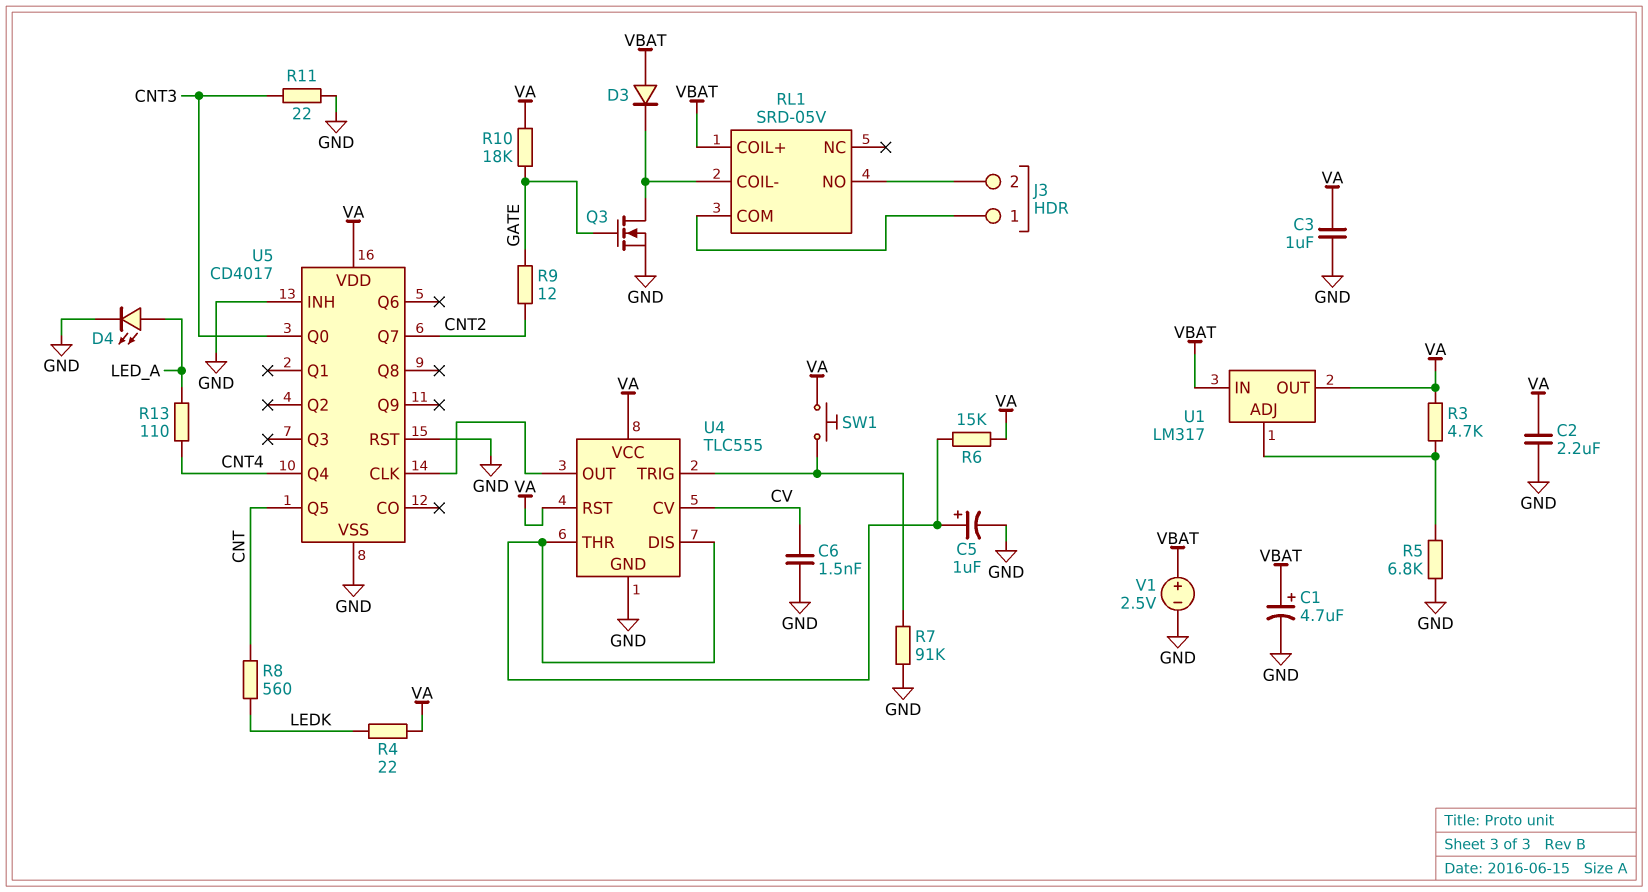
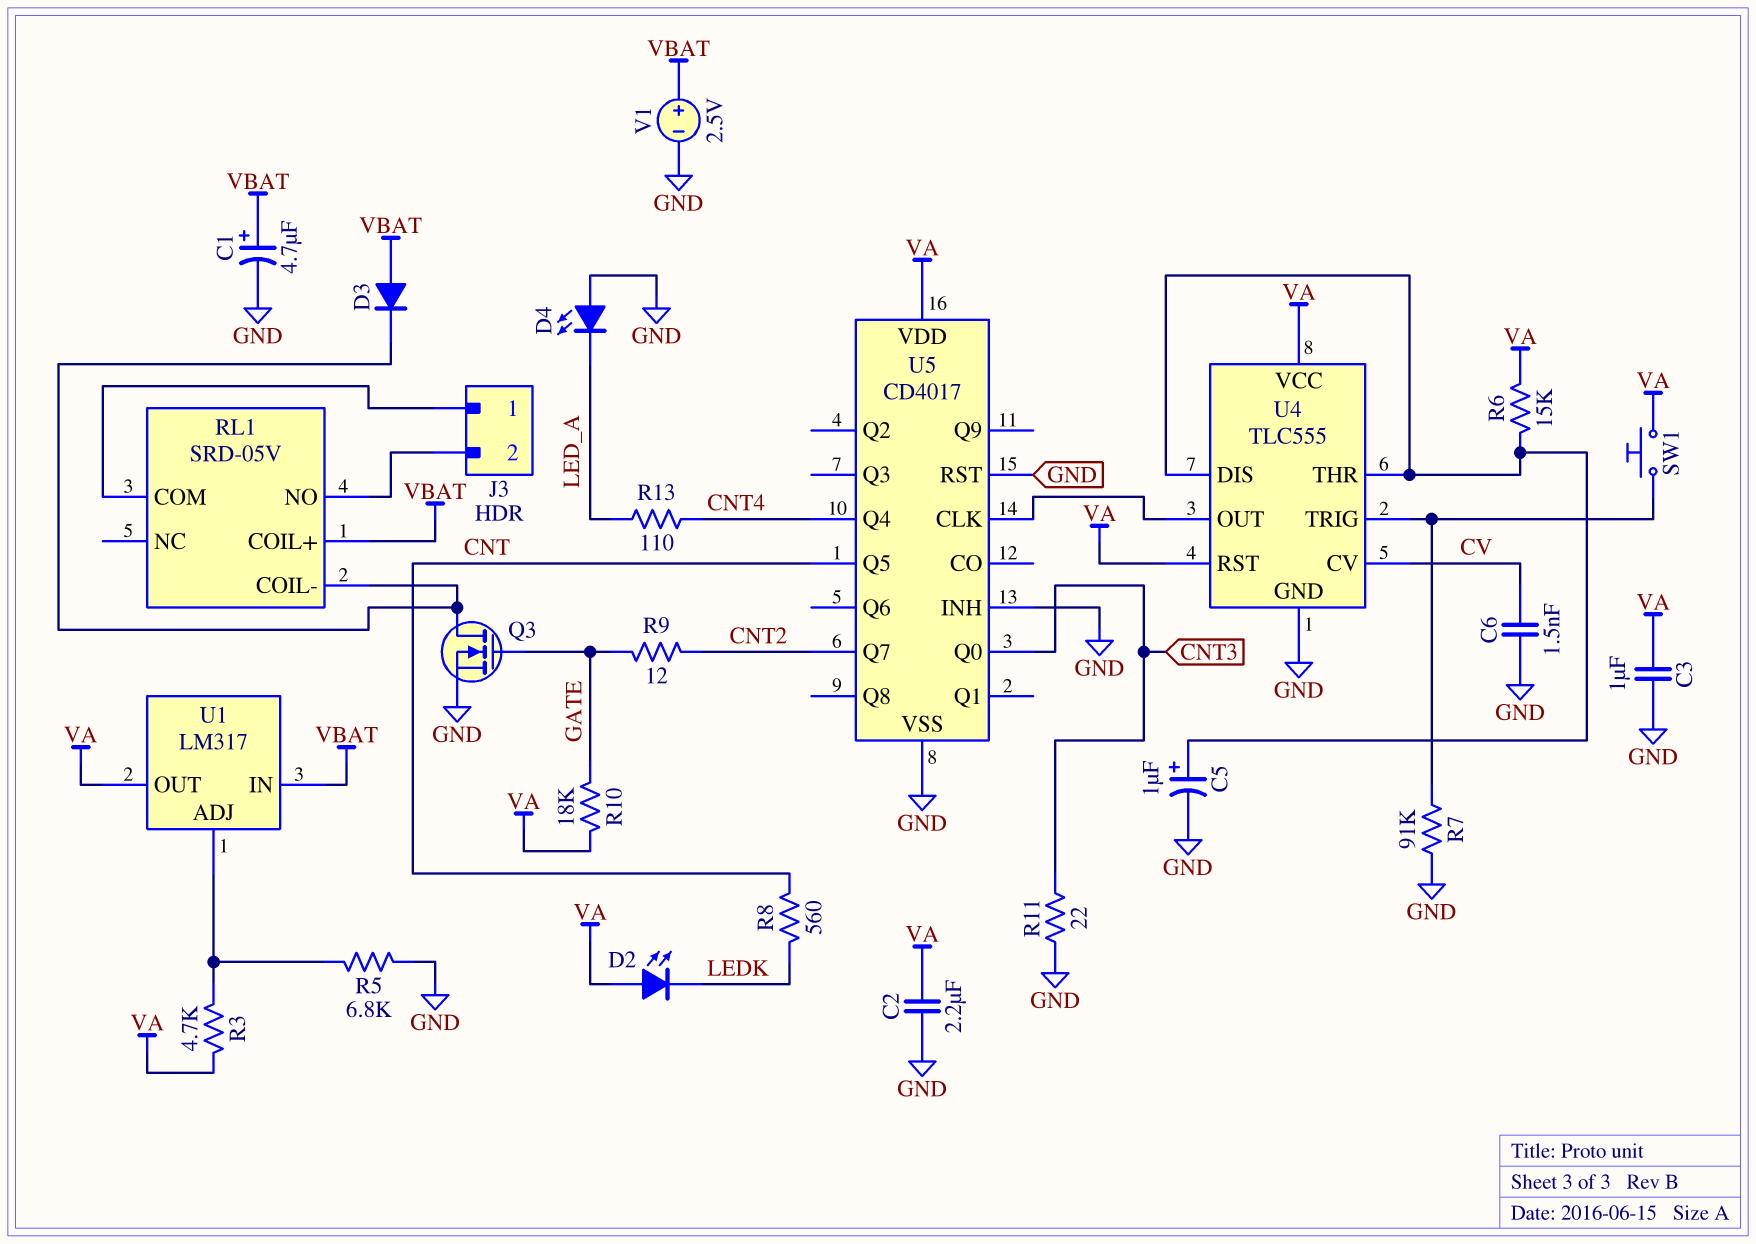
D2: none -> LED (A VA, K LEDK)
D4: LED (A LED_A, K GND) -> LED (A GND, K LED_A)
R4: 22 (LEDK, VA) -> none

